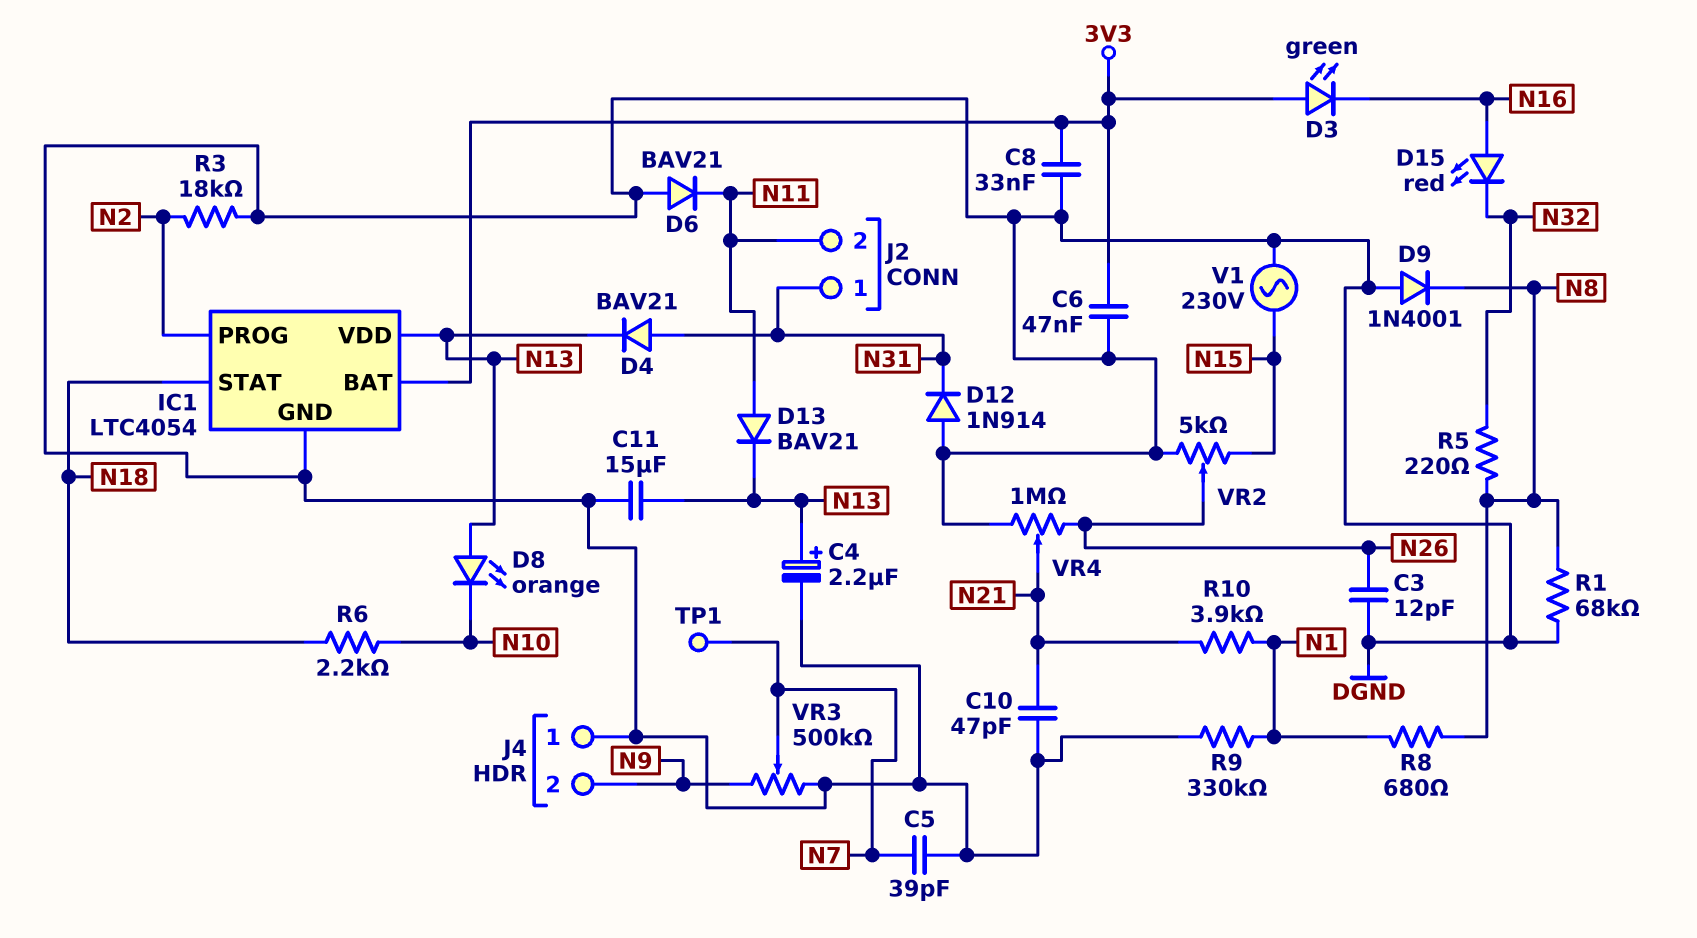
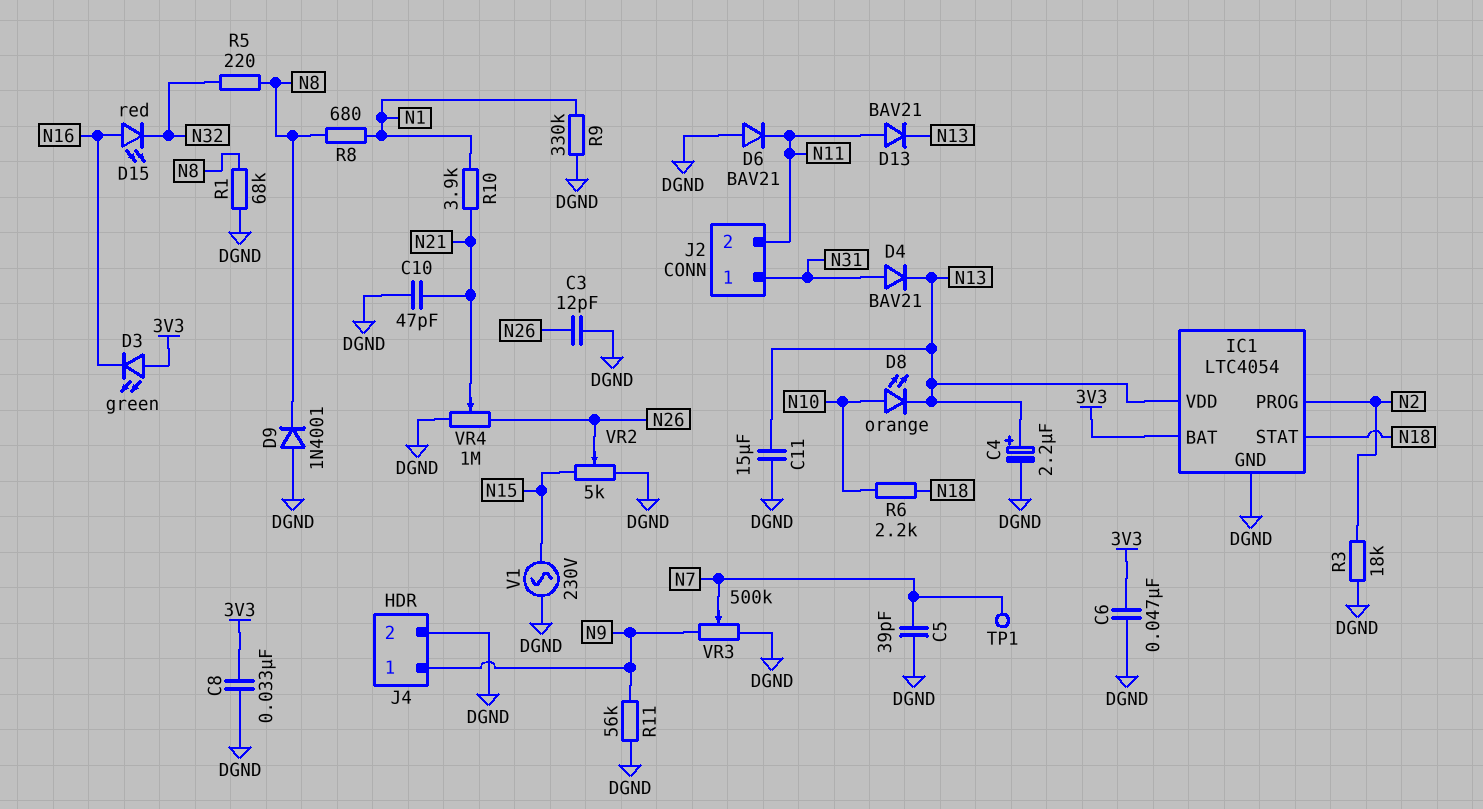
D8: LED orange (A N13, K N10) -> LED orange (A N10, K N13)
D12: diode 1N914 (A DGND, K N31) -> none
J4 pin 1: DGND -> N9
J4 pin 2: N9 -> DGND
R11: none -> 56k (DGND, N9)

